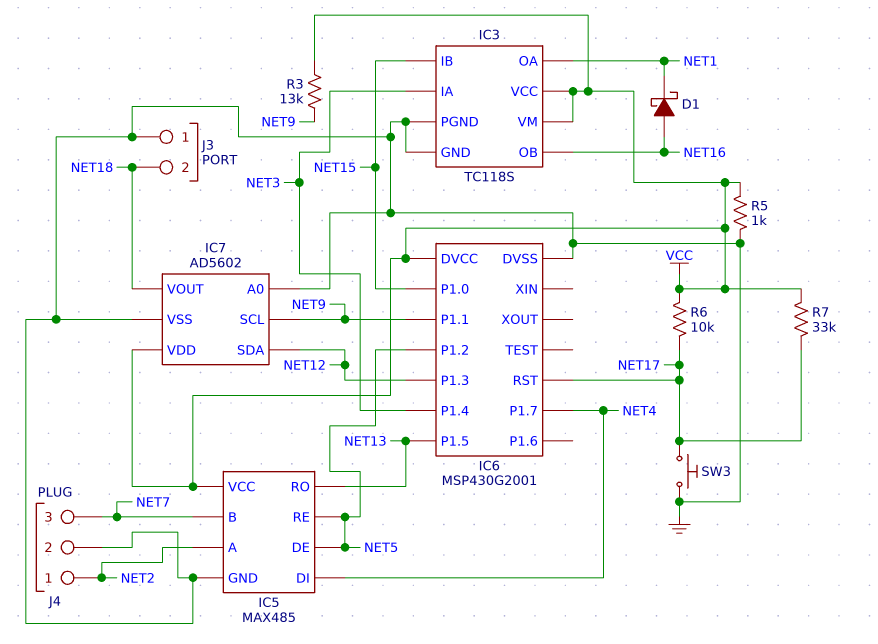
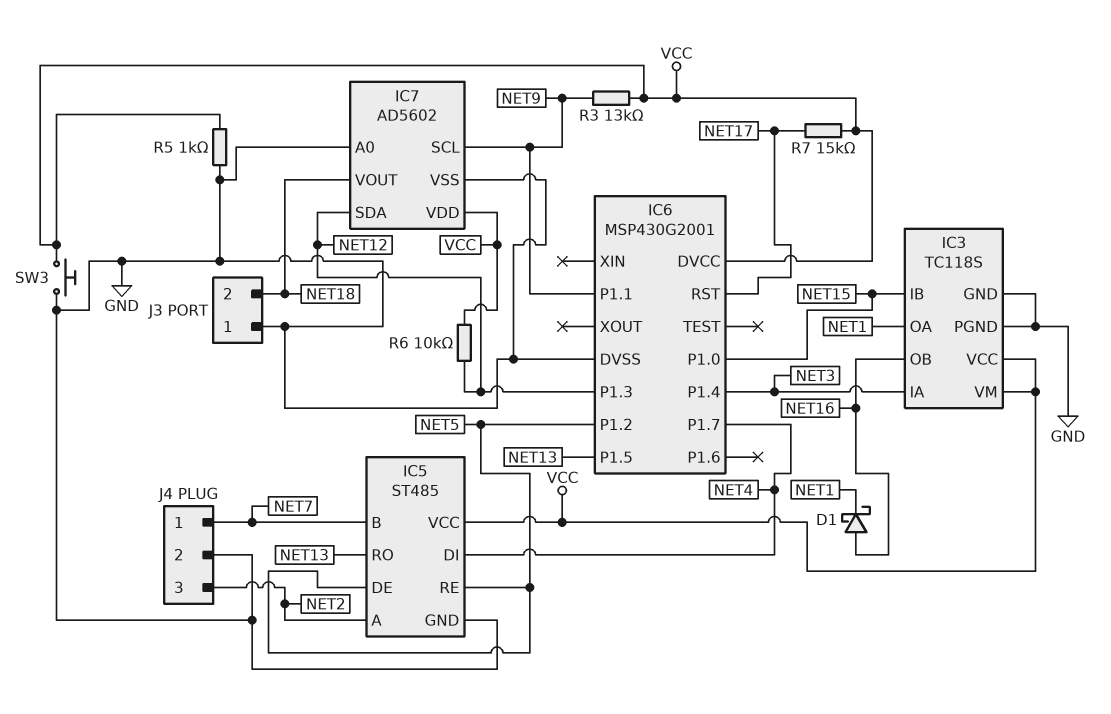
IC5: MAX485 -> ST485
J4 pin 1: NET2 -> NET7
J4 pin 3: NET7 -> NET2
R6: 10k (NET17, VCC) -> 10k (NET12, VCC)
R7: 33k (NET17, VCC) -> 15k (NET17, VCC)
SW3: button (GND, NET17) -> button (GND, VCC)

